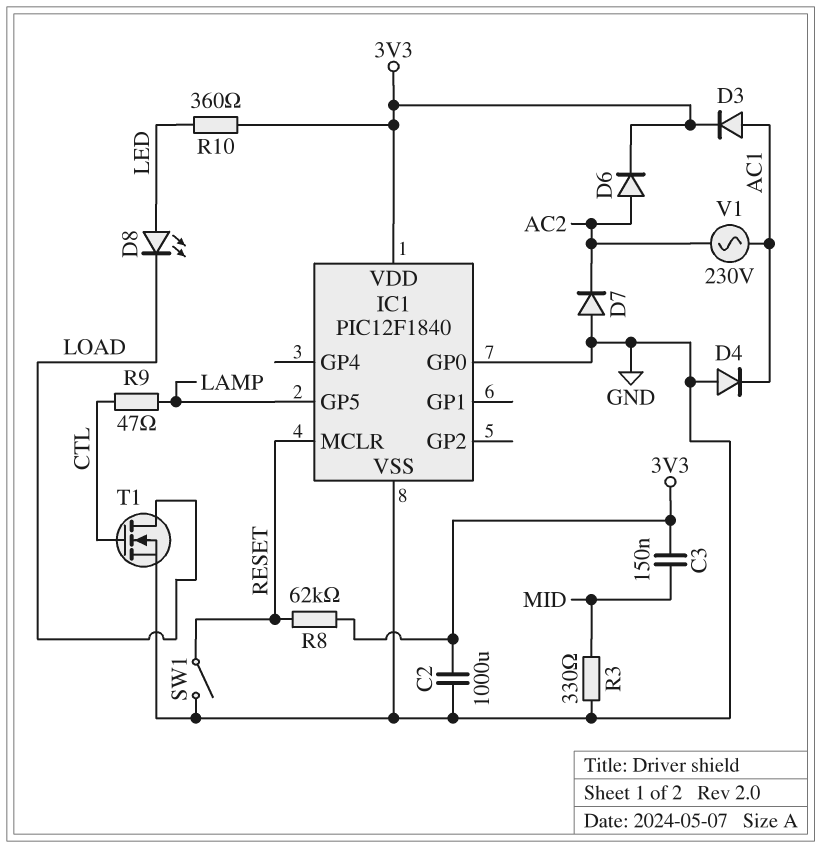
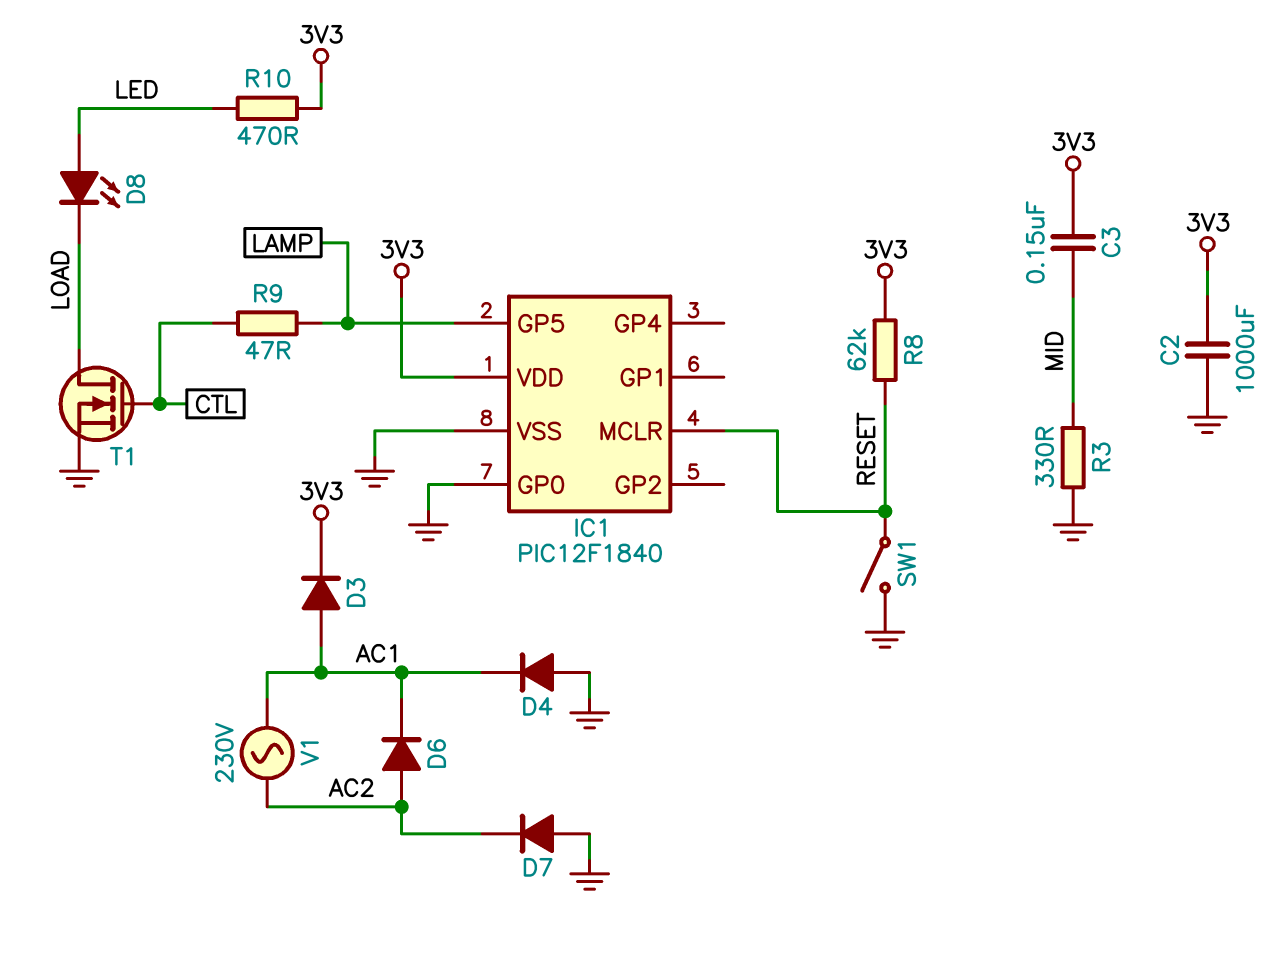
D6: diode (A AC2, K 3V3) -> diode (A AC2, K AC1)
R10: 360 (3V3, LED) -> 470 (3V3, LED)

